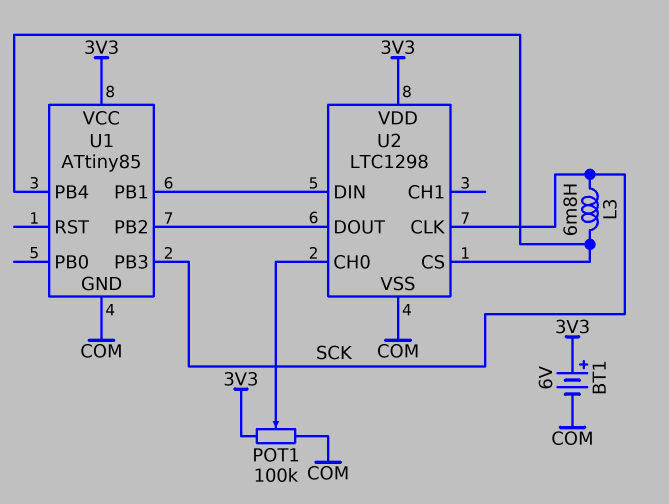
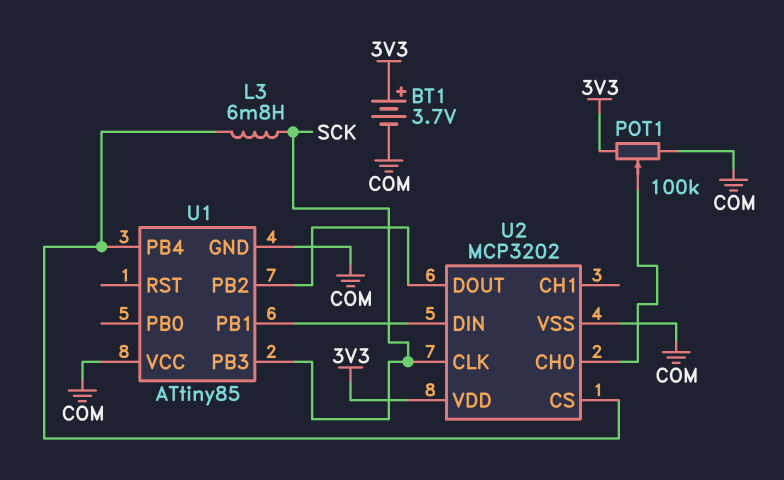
BT1: 6V (plus 3V3, minus COM) -> 3.7V (plus 3V3, minus COM)
U1 pin VCC: 3V3 -> COM
U2: LTC1298 -> MCP3202

